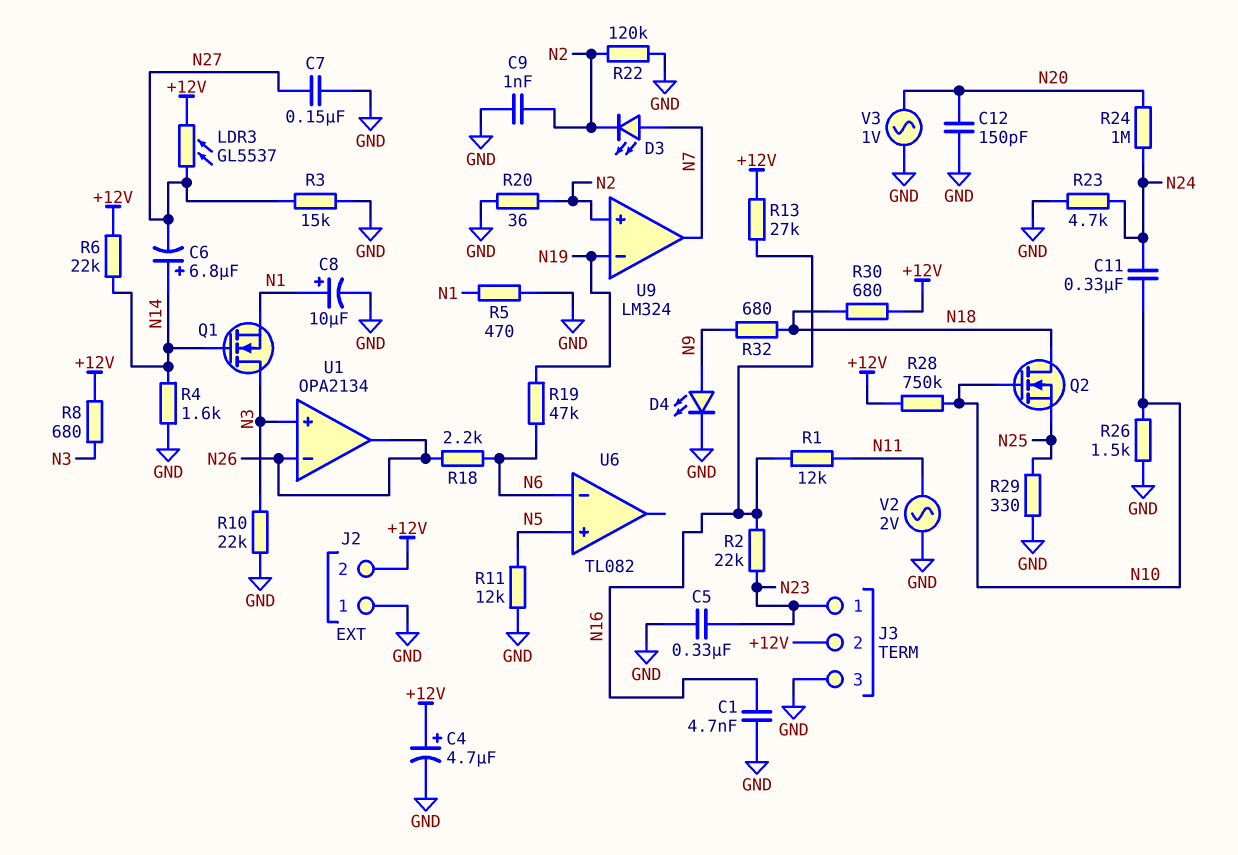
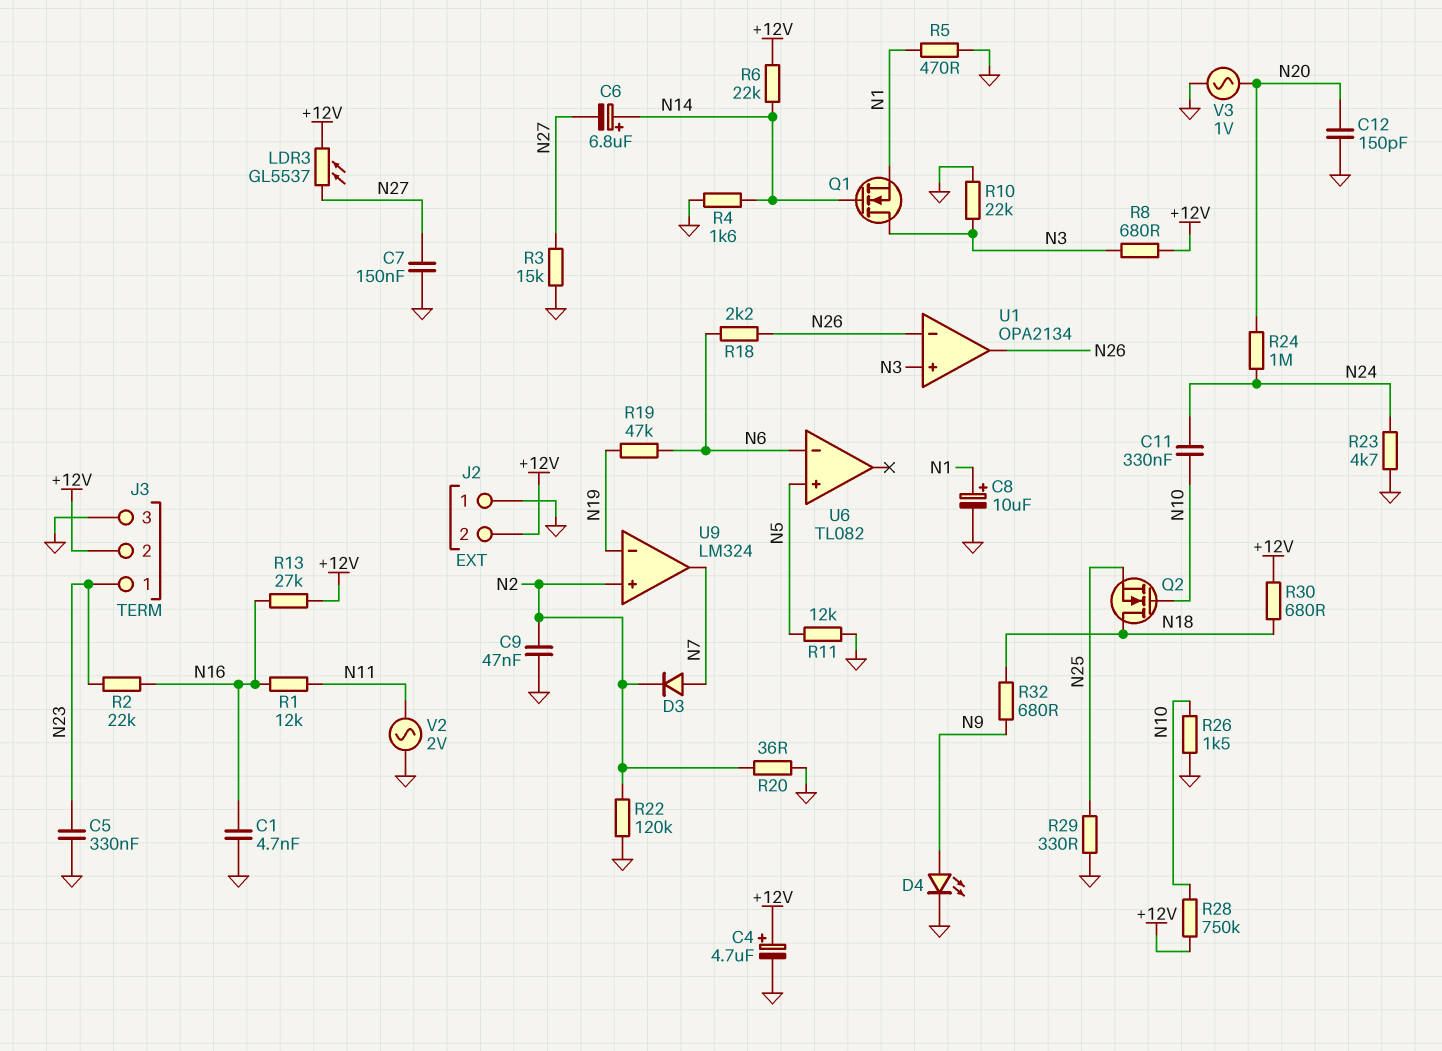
C9: 1nF (GND, N2) -> 47nF (GND, N2)
D3: LED (A N7, K N2) -> diode (A N7, K N2)

